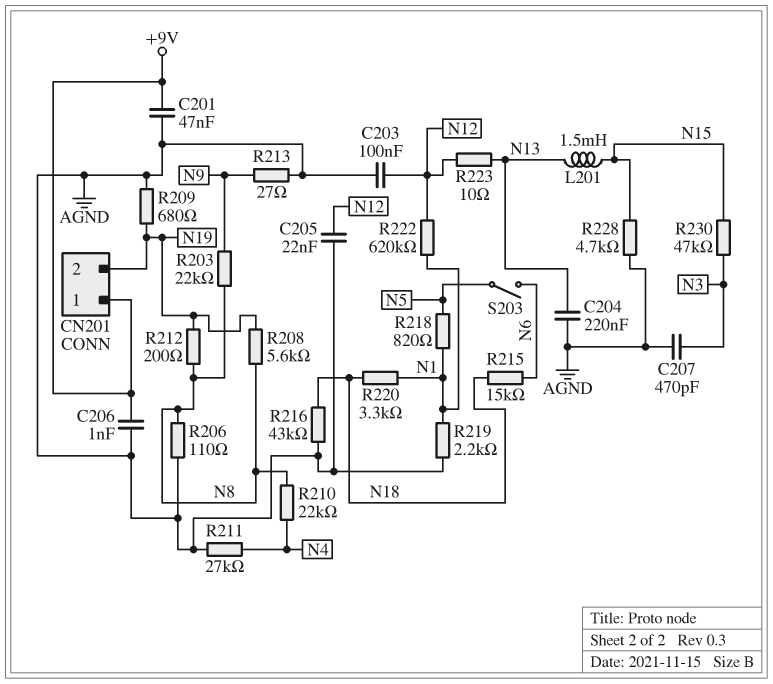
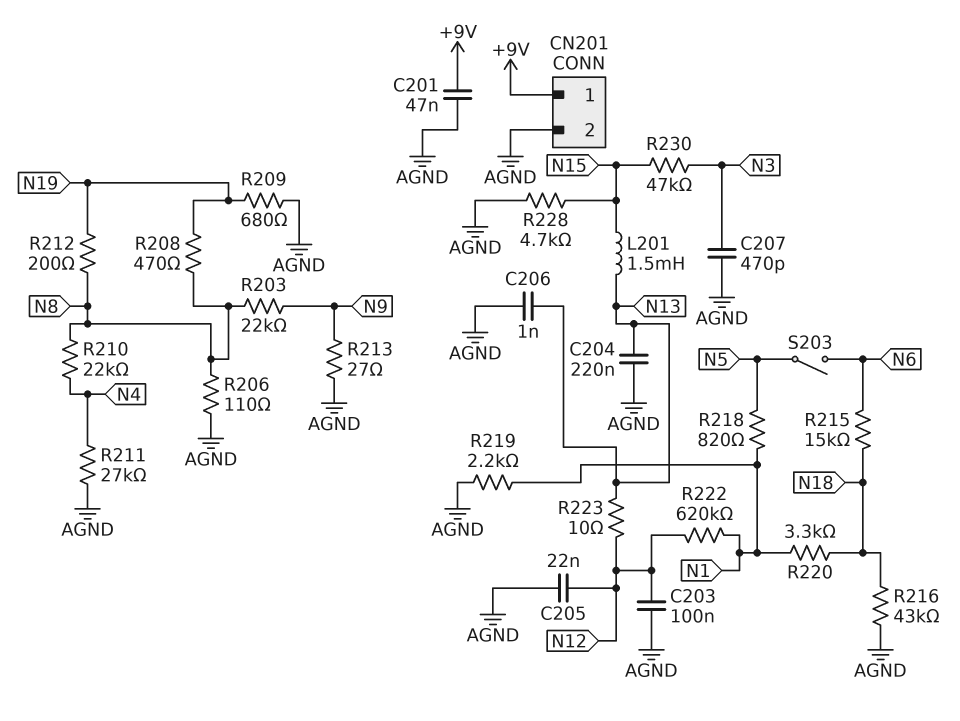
C206: 1nF (+9V, AGND) -> 1nF (AGND, N13)
CN201 pin 2: N19 -> AGND
R208: 5.6k (N8, N19) -> 470 (N8, N19)

